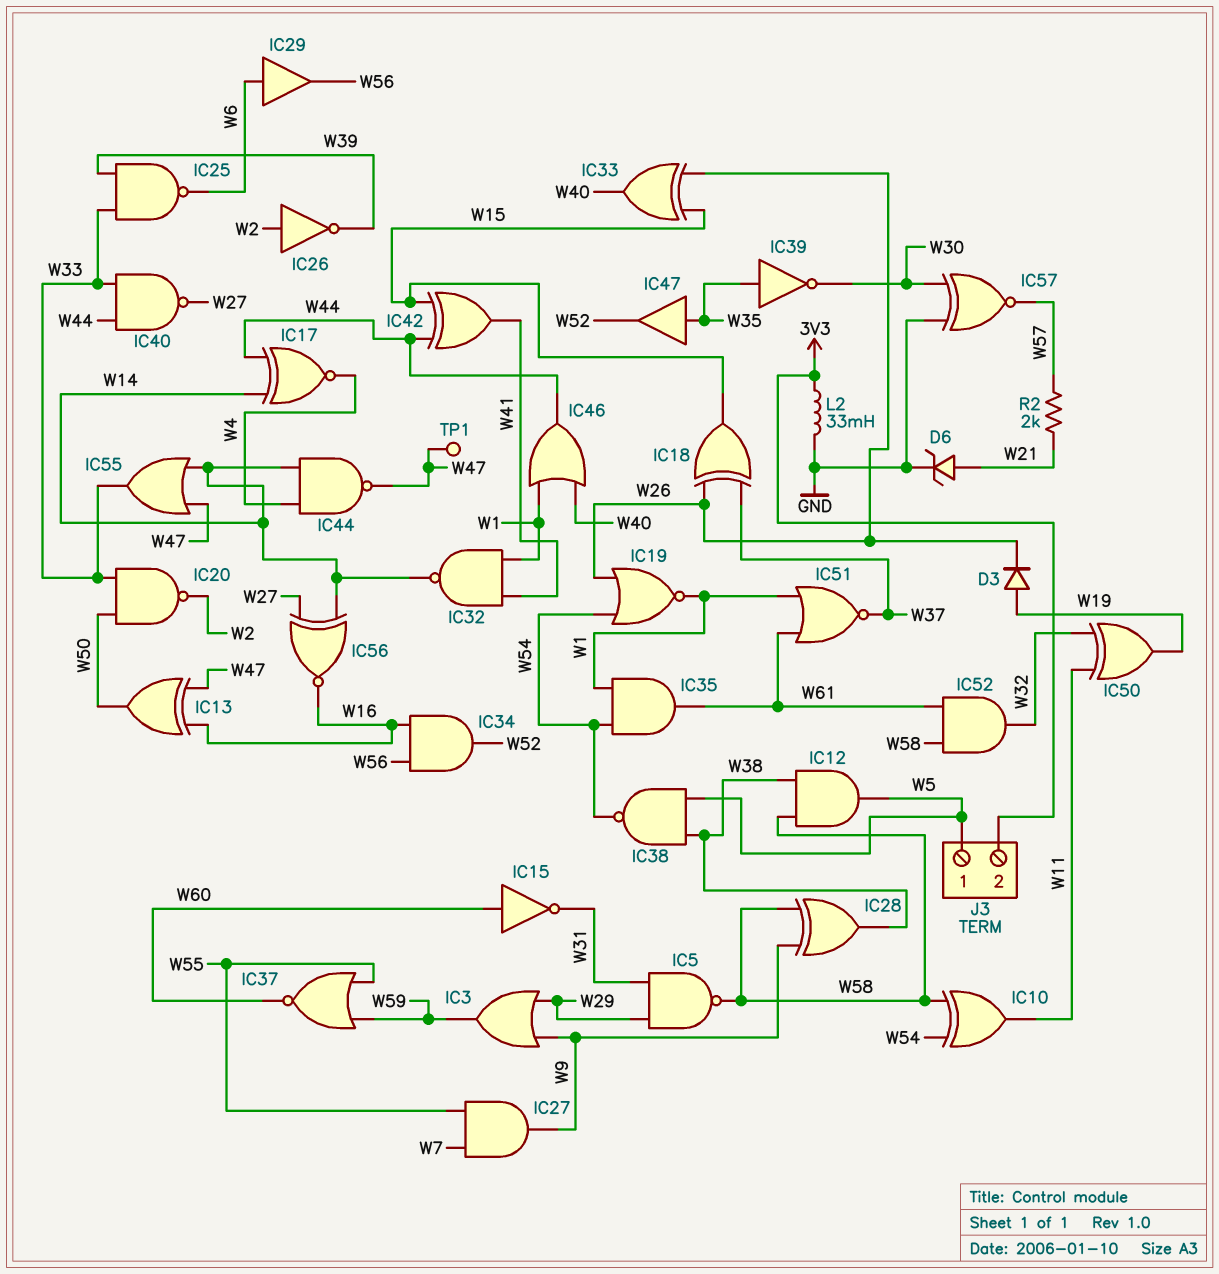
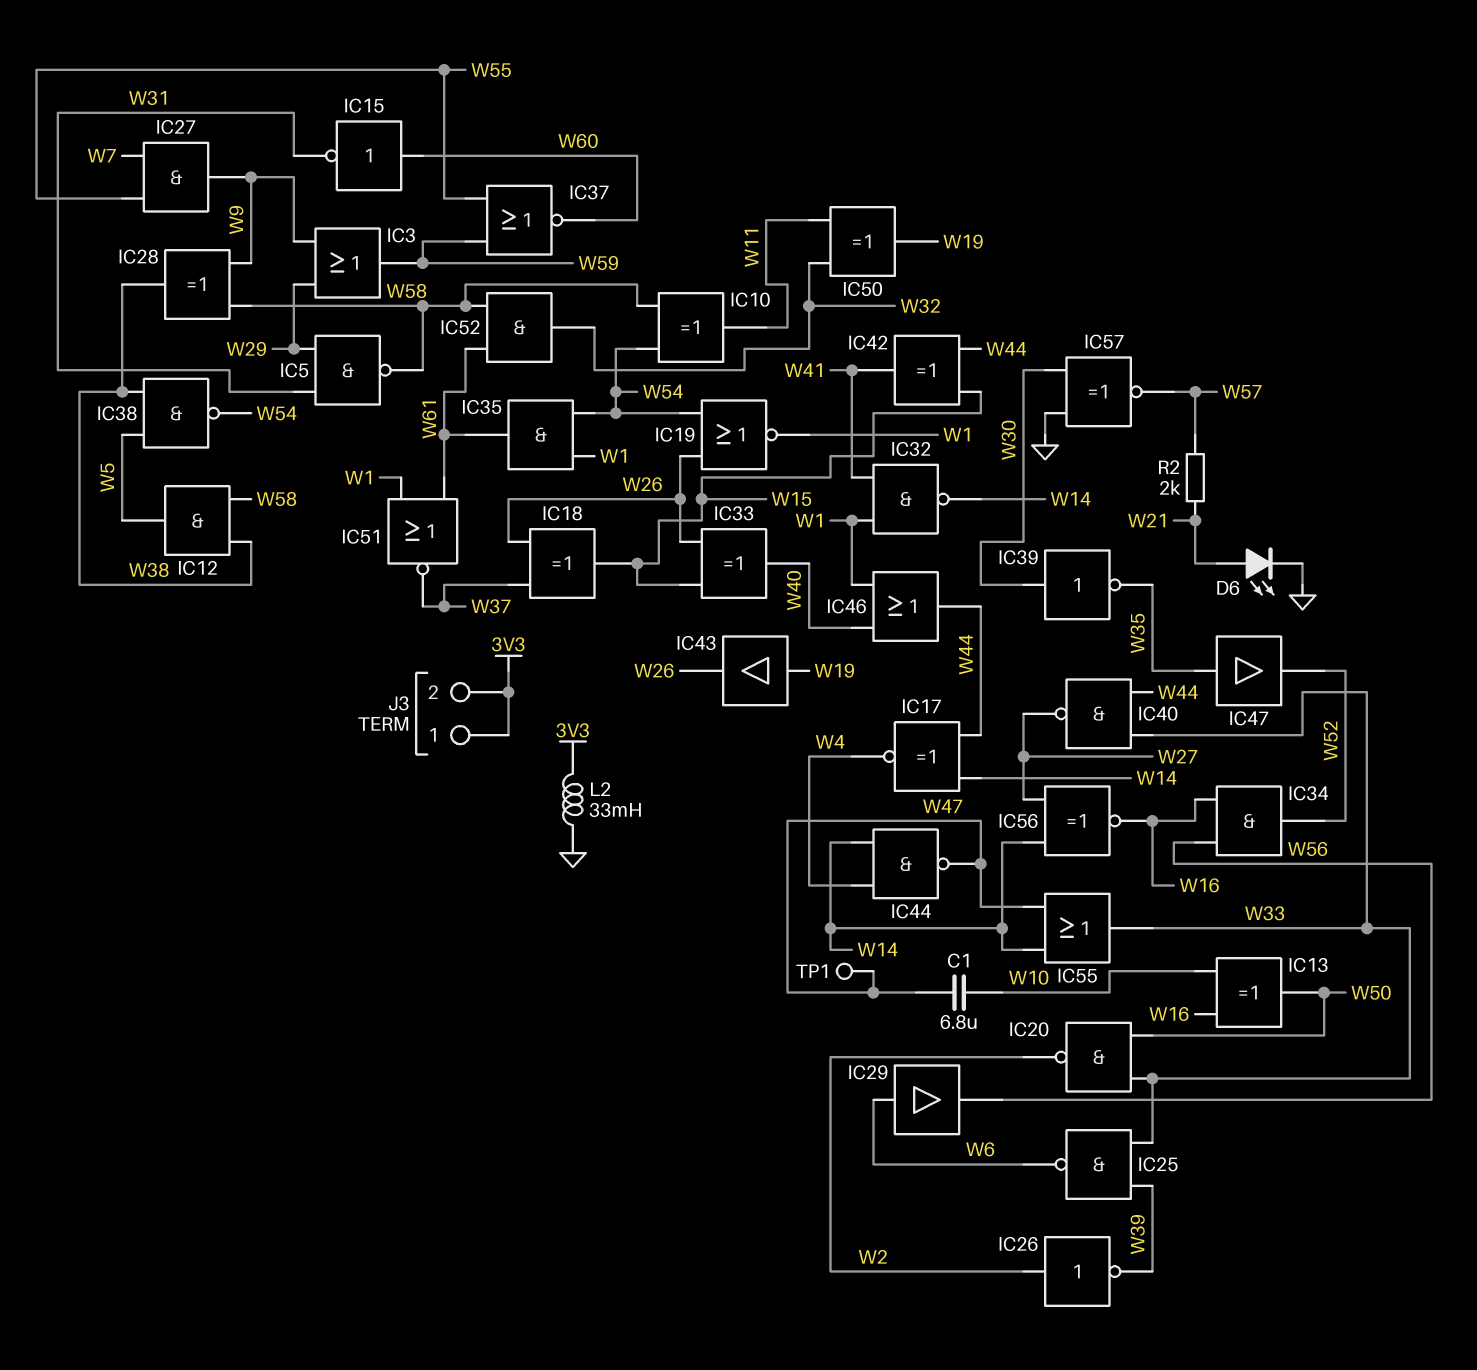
C1: none -> 6.8uF (W10, W47)
D3: diode (A W19, K W26) -> none
D6: zener (A W21, K GND) -> LED (A W21, K GND)
IC13: XOR (in W16, in W47, out W50) -> XOR (in W10, in W16, out W50)
IC39: NOT (in W35, out W30) -> NOT (in W30, out W35)
IC43: none -> buffer (in W19, out W26)
J3 pin 1: W5 -> 3V3

